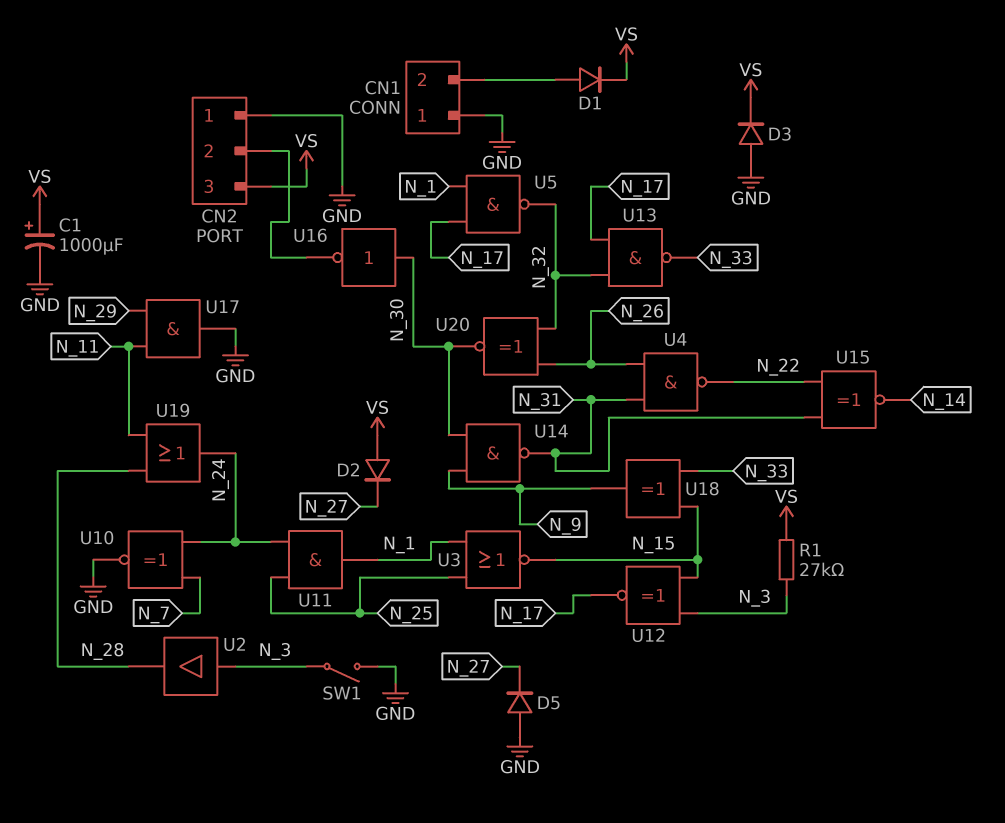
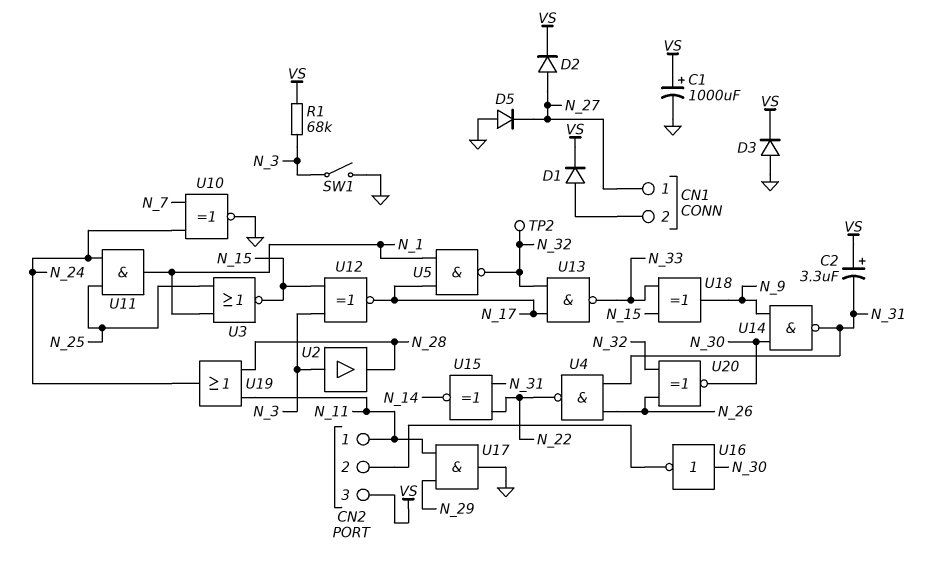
C2: none -> 3.3uF (plus VS, minus N_31)
CN1 pin 1: GND -> N_27
CN2 pin 1: GND -> N_11
D2: diode (A VS, K N_27) -> diode (A N_27, K VS)
R1: 27k (N_3, VS) -> 68k (N_3, VS)
TP2: none -> test point (N_32)

